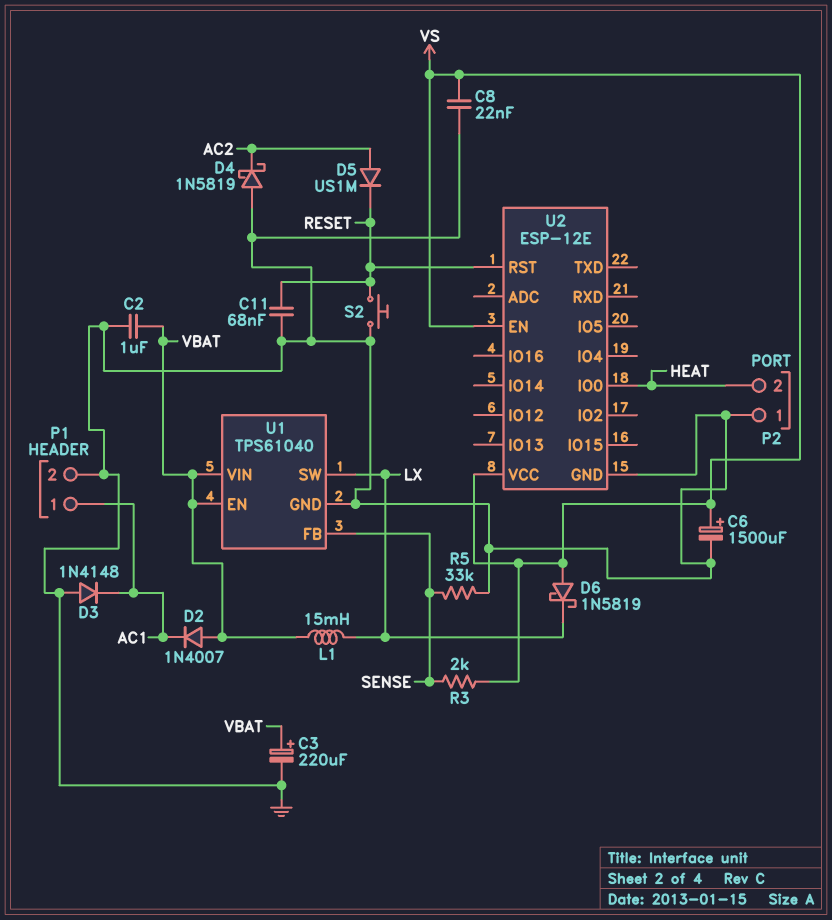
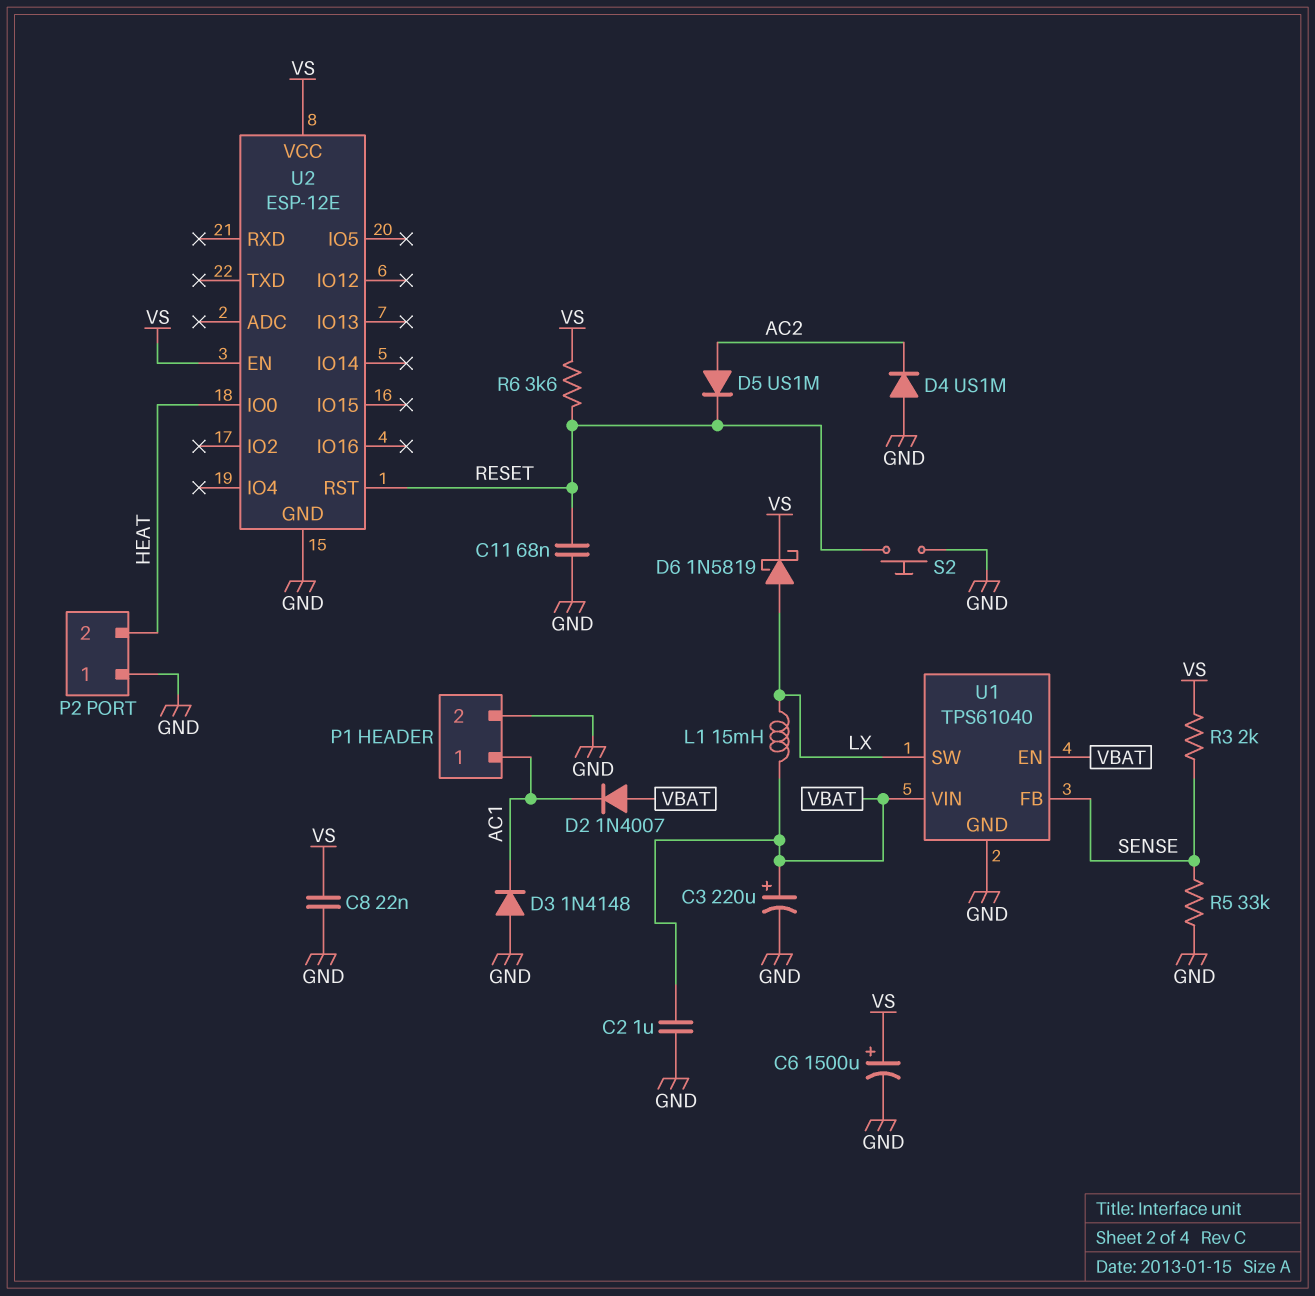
D4: schottky 1N5819 (A GND, K AC2) -> diode US1M (A GND, K AC2)
D6: schottky 1N5819 (A VS, K LX) -> schottky 1N5819 (A LX, K VS)
R6: none -> 3.6k (RESET, VS)

